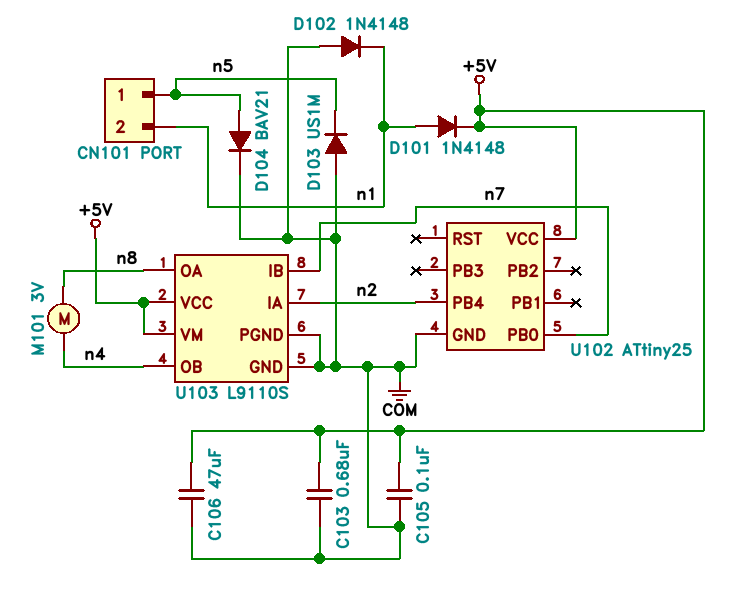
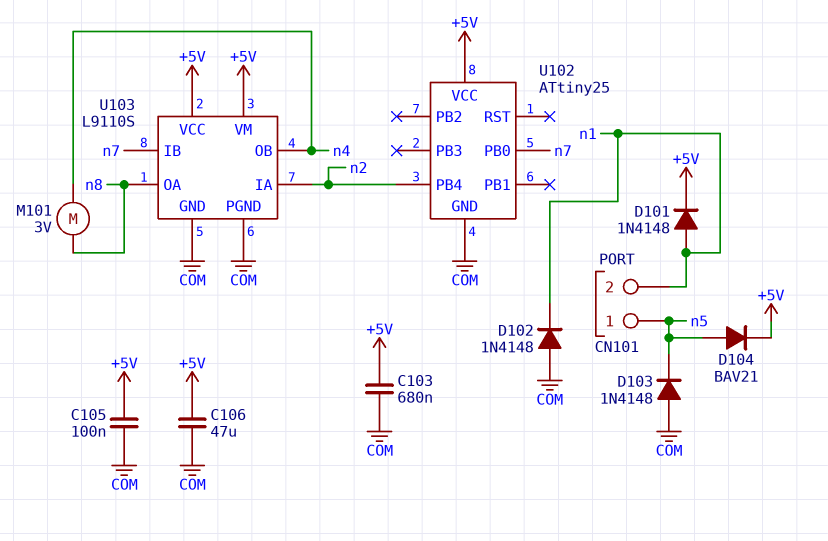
D103: diode US1M (A COM, K n5) -> diode 1N4148 (A COM, K n5)
D104: diode BAV21 (A n5, K COM) -> diode BAV21 (A n5, K +5V)

